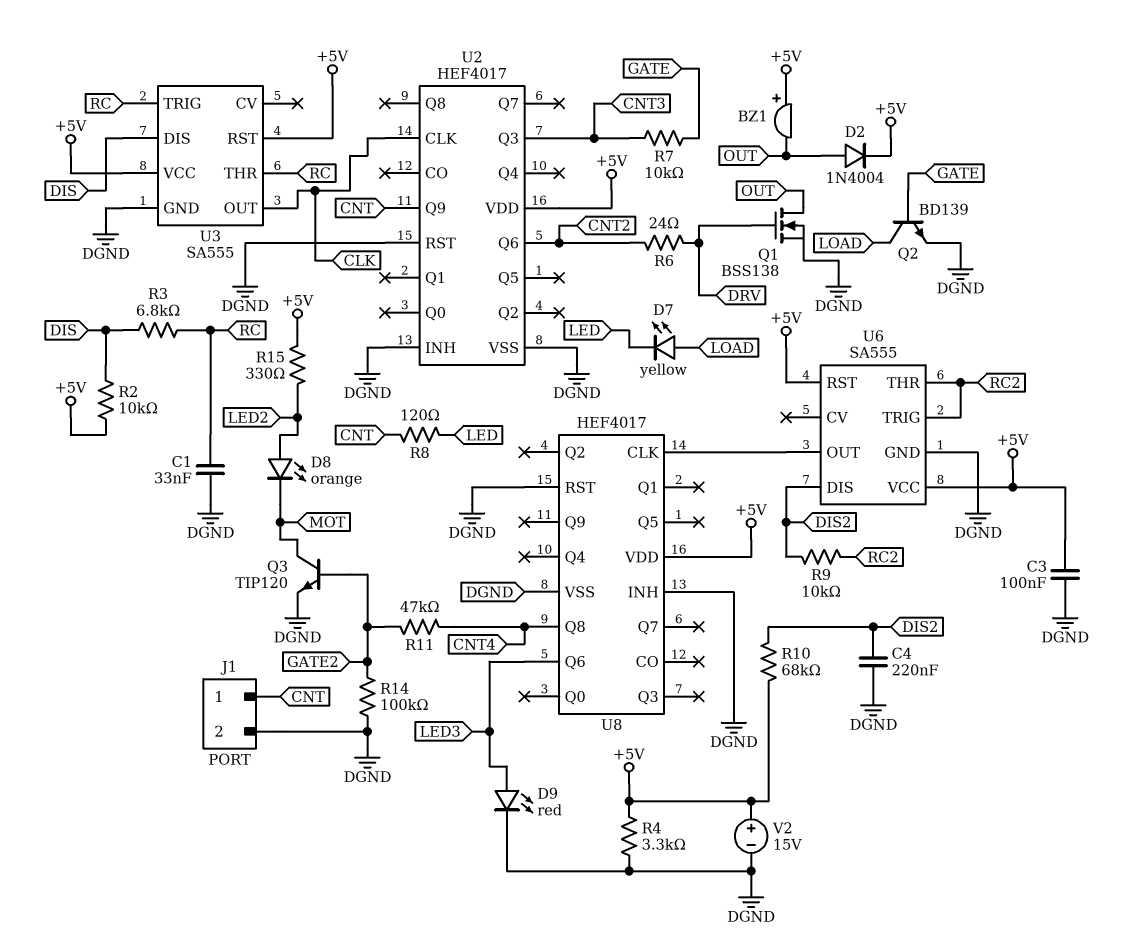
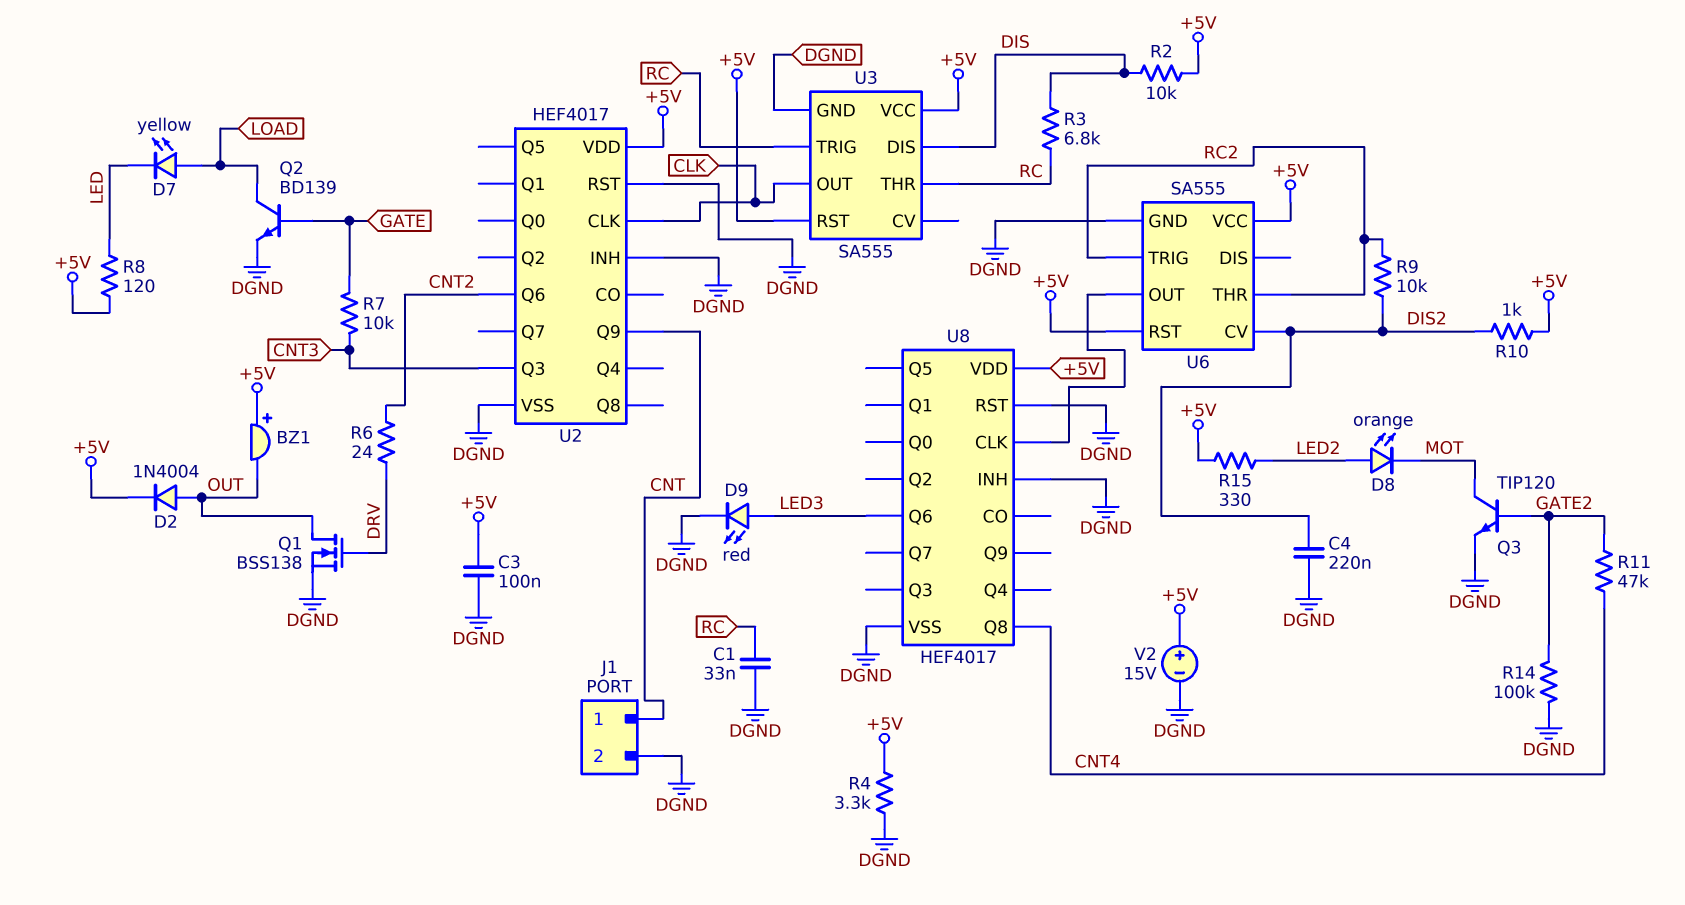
R8: 120 (CNT, LED) -> 120 (+5V, LED)
R10: 68k (+5V, DIS2) -> 1k (+5V, DIS2)
U6 pin CV: none -> DIS2
U6 pin DIS: DIS2 -> none

